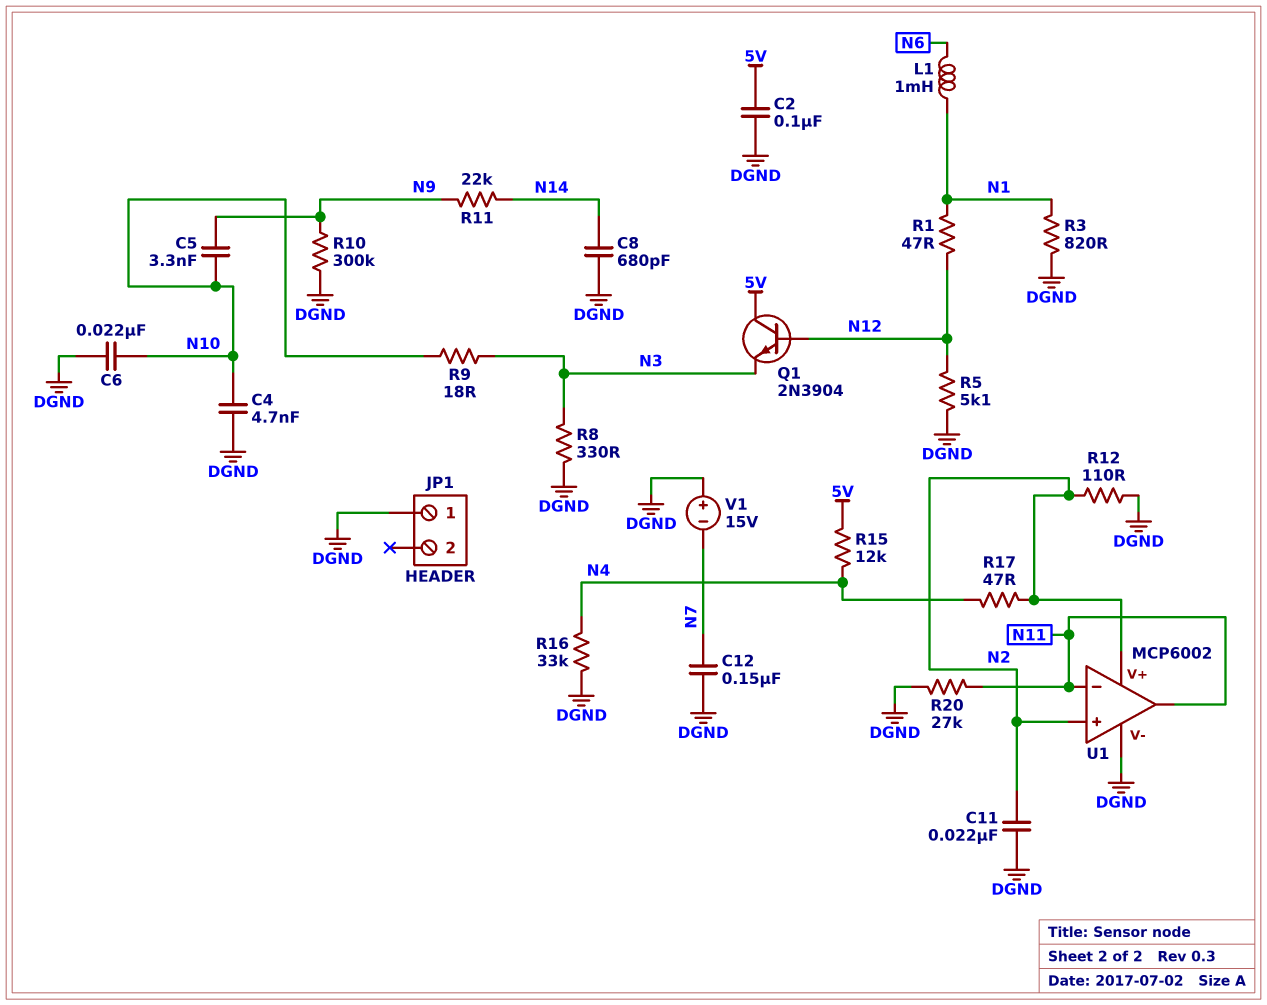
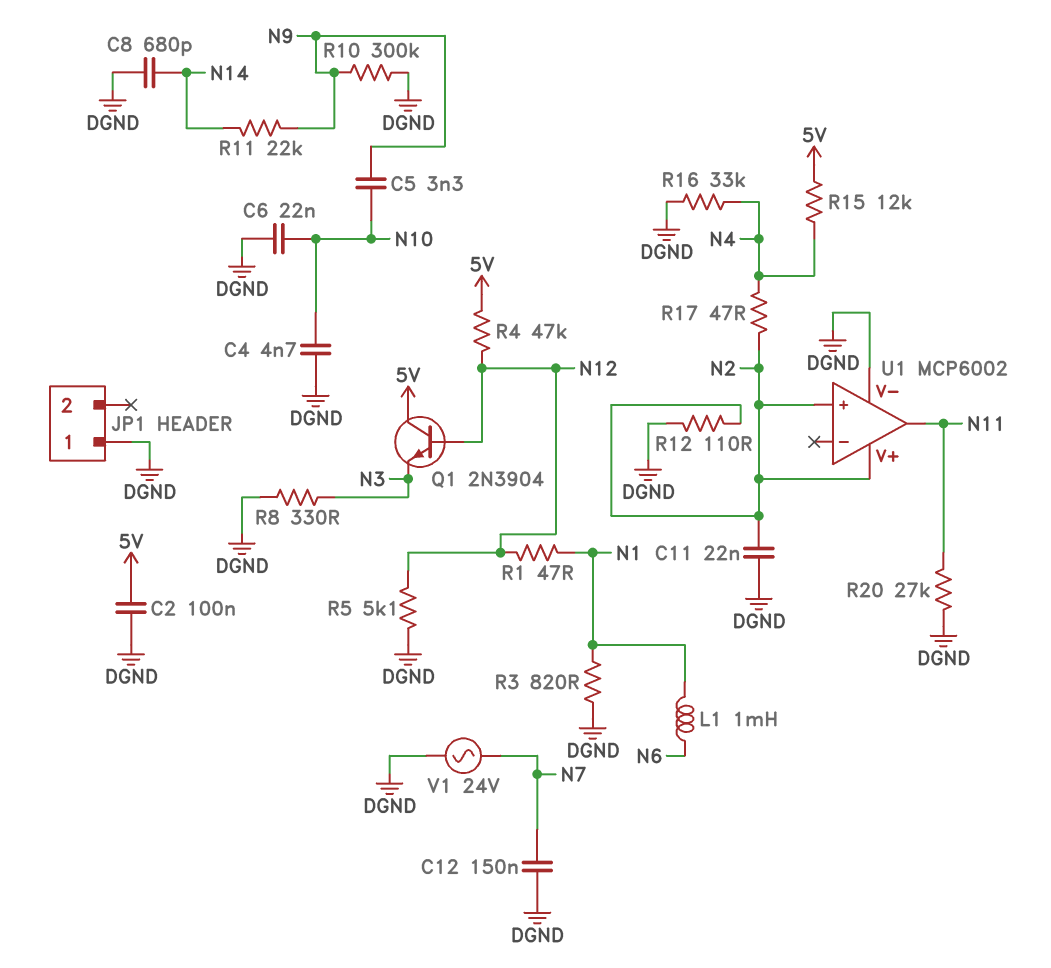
R4: none -> 47k (5V, N12)
R9: 18 (N3, N10) -> none
U1 pin in-: N11 -> none
V1: 15V (plus DGND, minus N7) -> AC 24V (DGND, N7)

